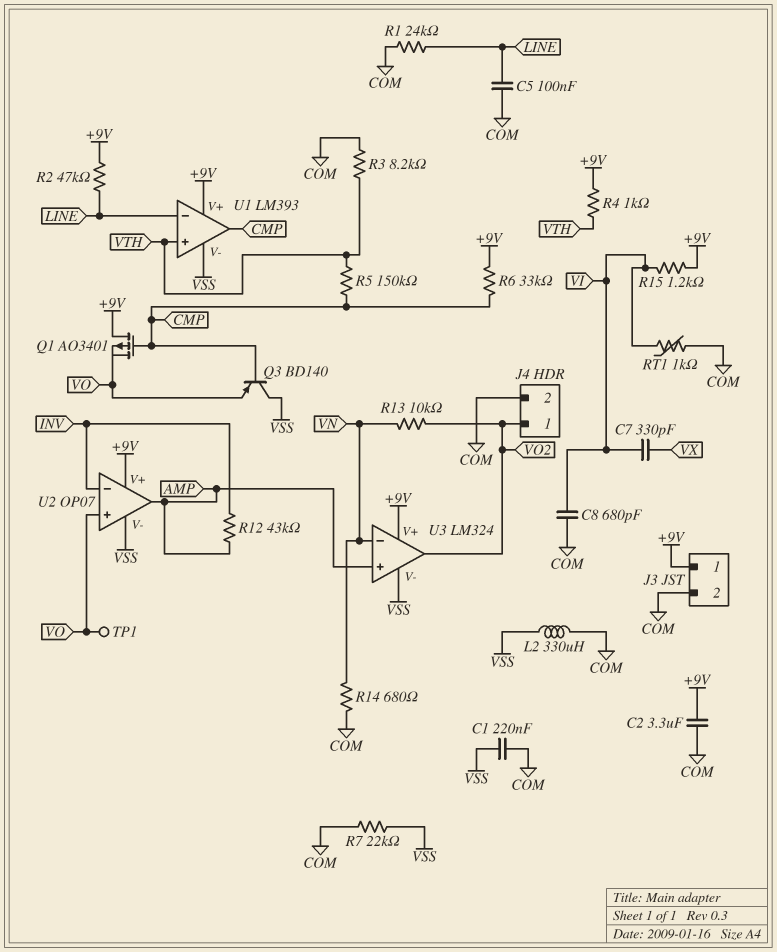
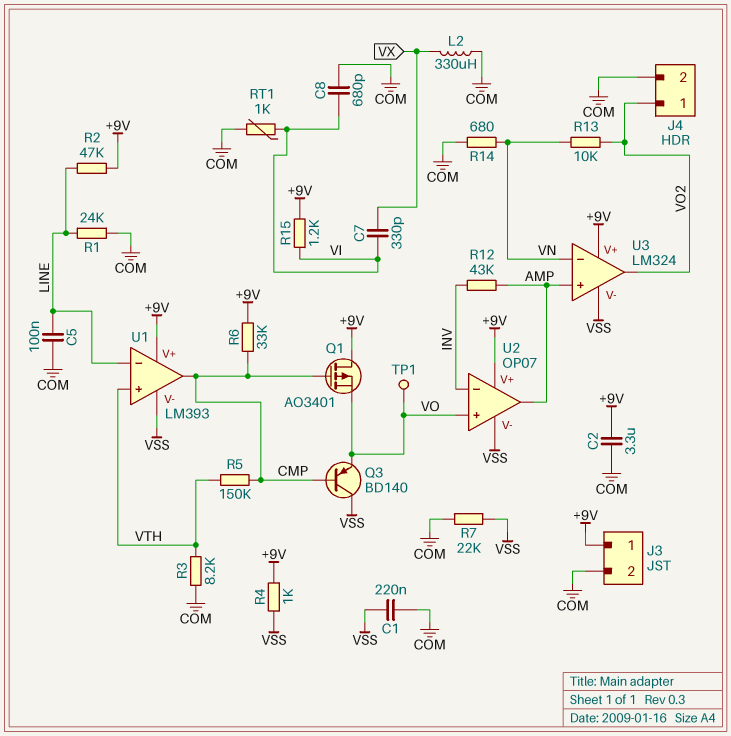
L2: 330uH (COM, VSS) -> 330uH (COM, VX)
R4: 1k (+9V, VTH) -> 1k (+9V, VSS)

